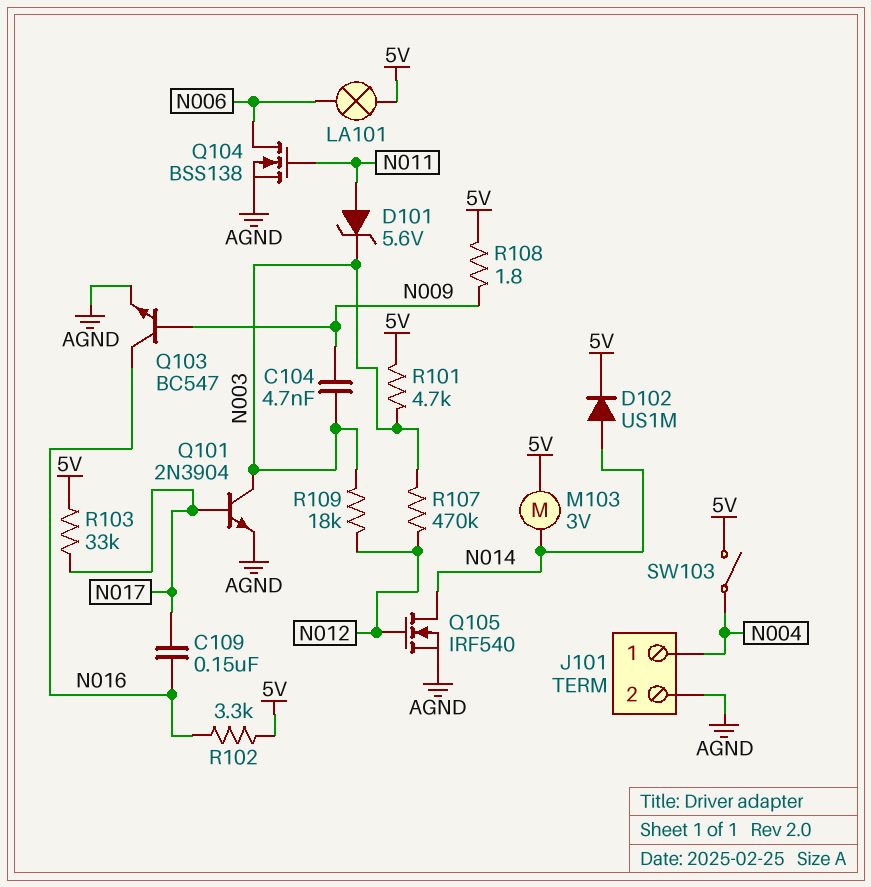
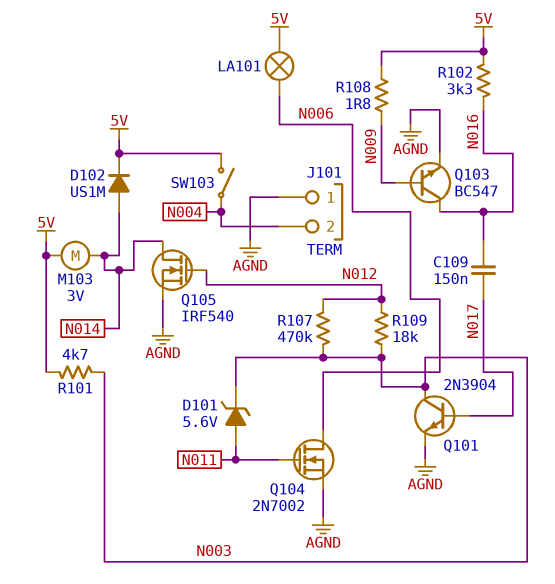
C104: 4.7nF (N003, N009) -> none
J101 pin 1: N004 -> AGND
J101 pin 2: AGND -> N004
Q104: NMOS BSS138 (G N011, D N006, S AGND) -> NMOS 2N7002 (G N011, D N006, S AGND)
R103: 33k (5V, N017) -> none

